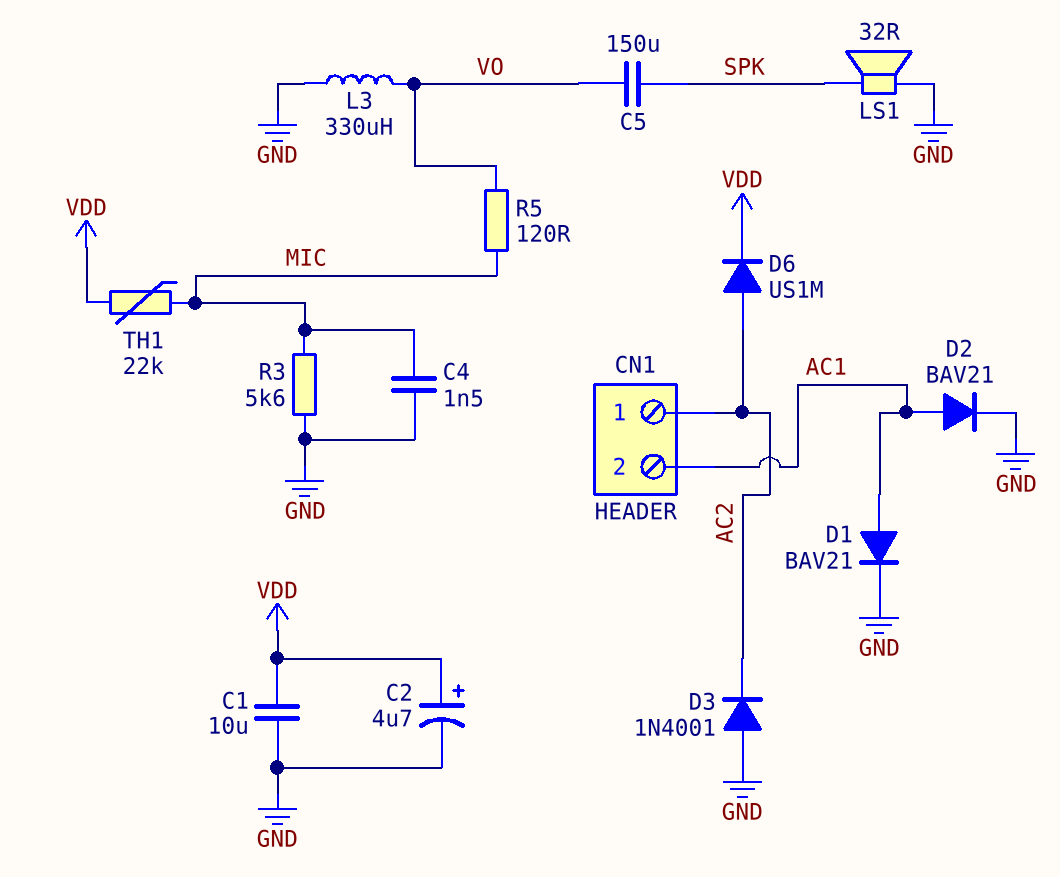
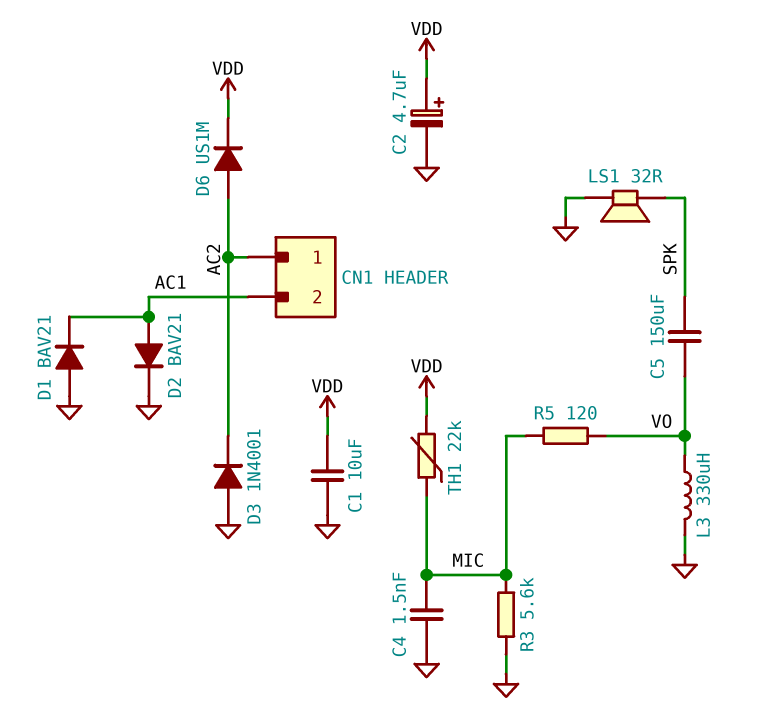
D1: diode BAV21 (A AC1, K GND) -> diode BAV21 (A GND, K AC1)

